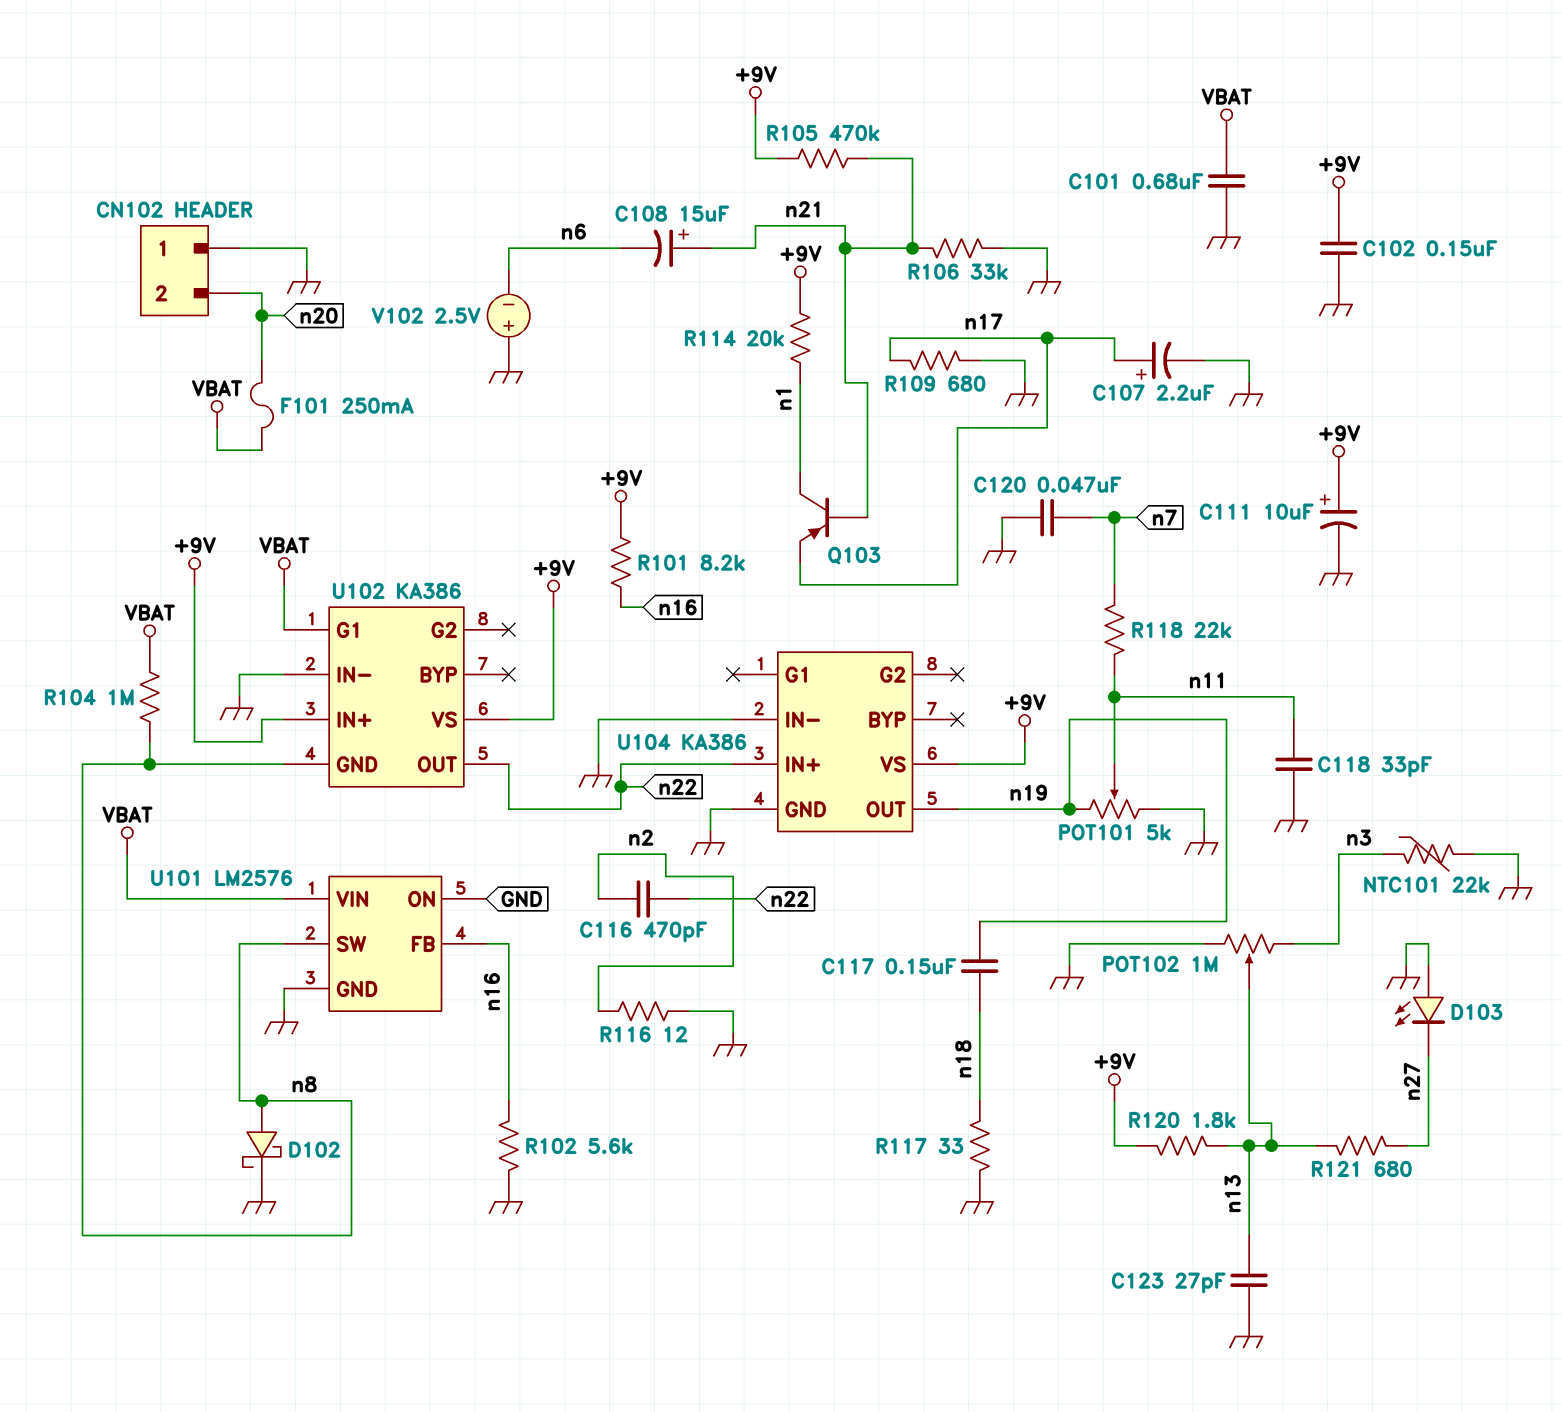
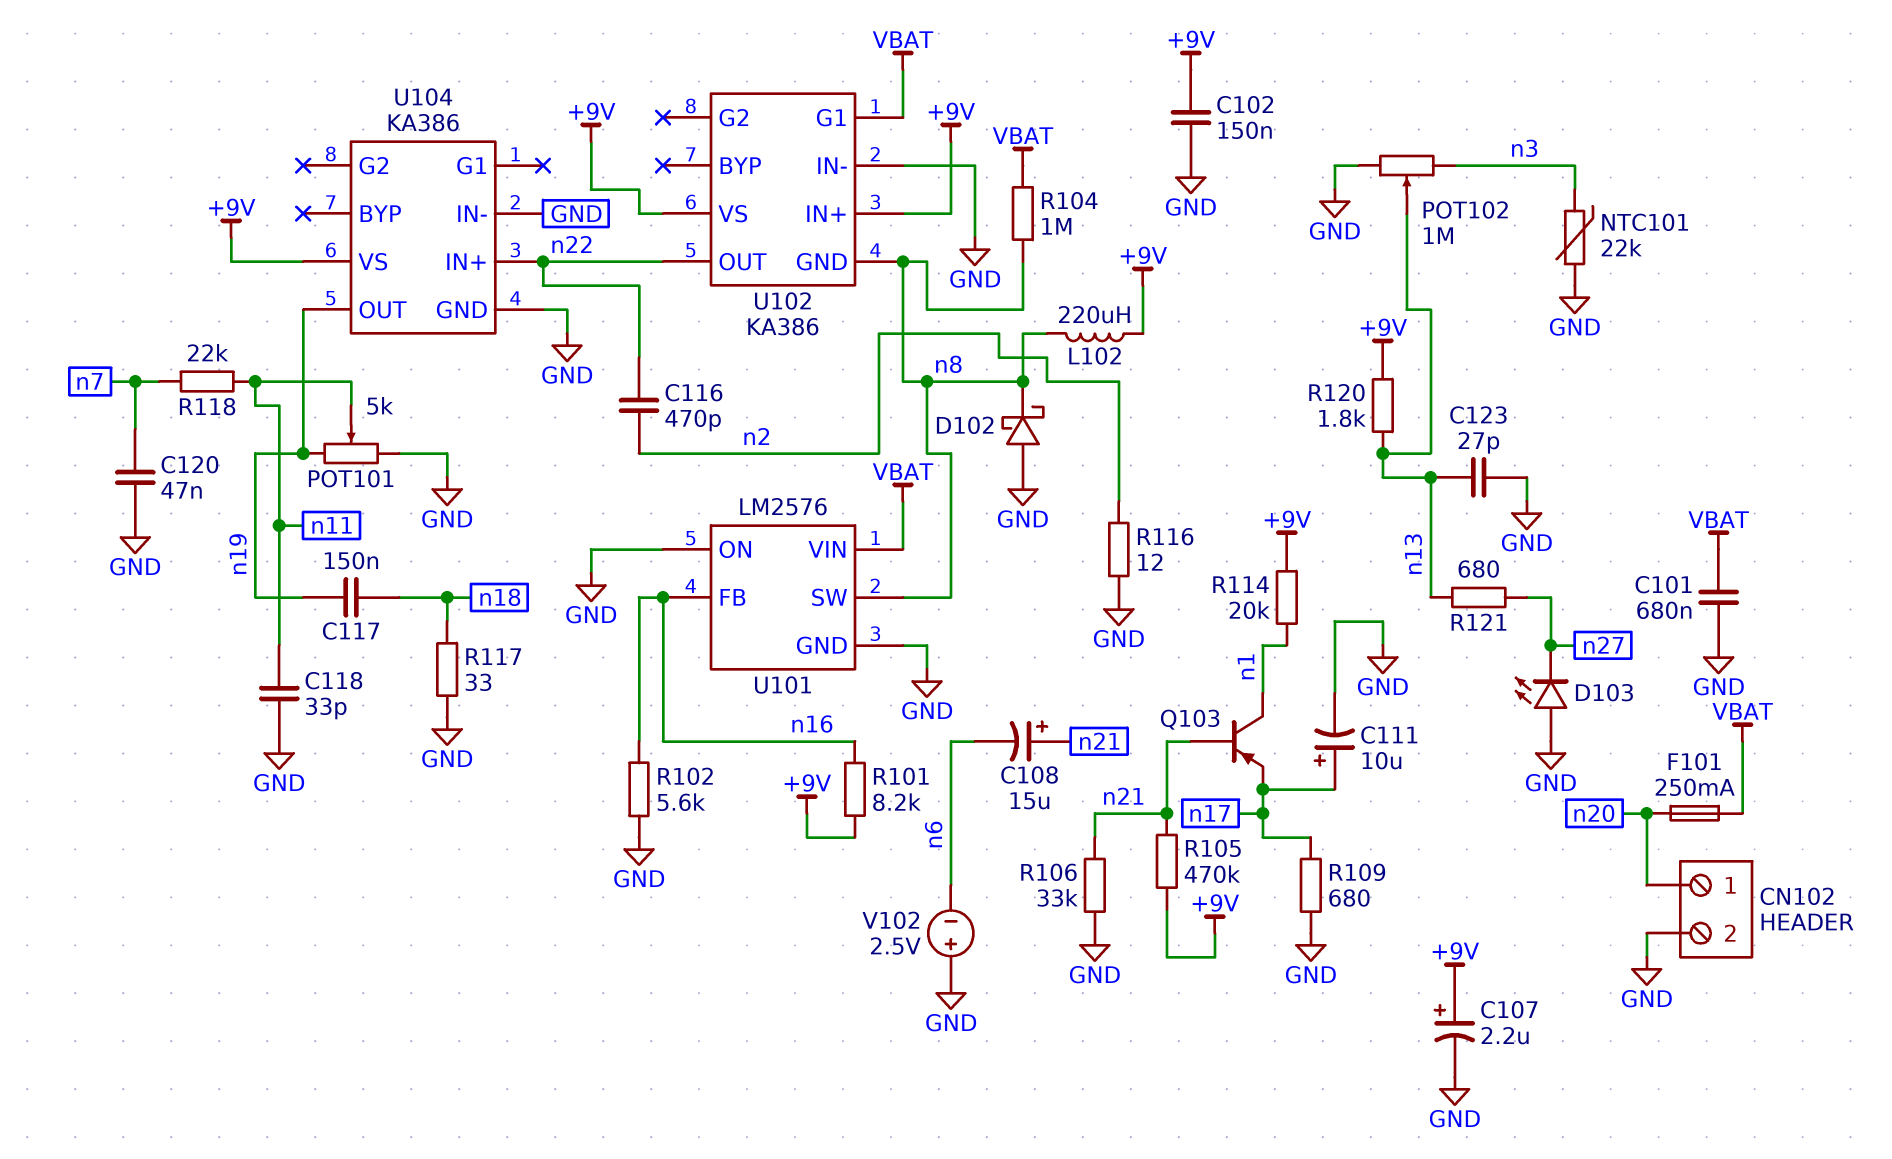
C107: 2.2uF (plus n17, minus GND) -> 2.2uF (plus +9V, minus GND)
C111: 10uF (plus +9V, minus GND) -> 10uF (plus n17, minus GND)
CN102 pin 1: GND -> n20
CN102 pin 2: n20 -> GND
D102: schottky (A n8, K GND) -> schottky (A GND, K n8)
L102: none -> 220uH (+9V, n8)

